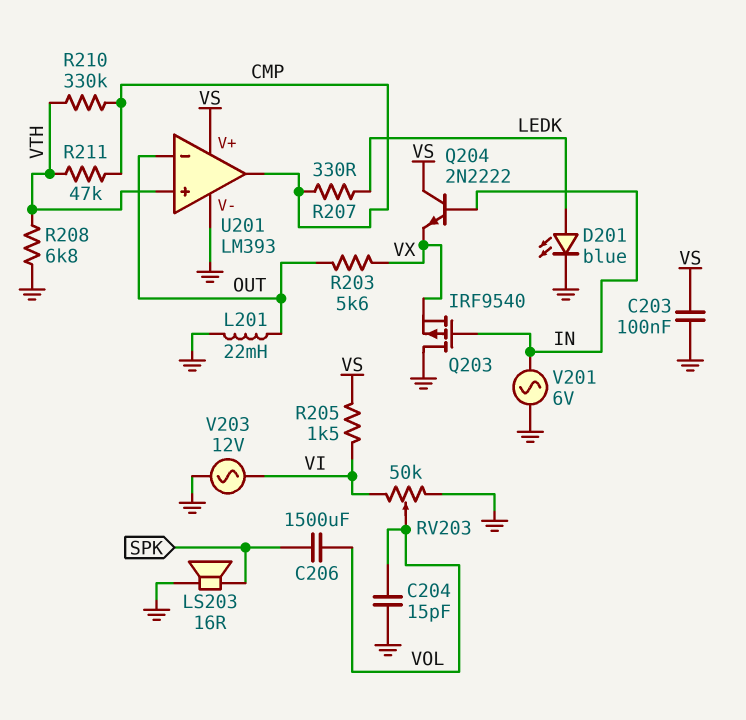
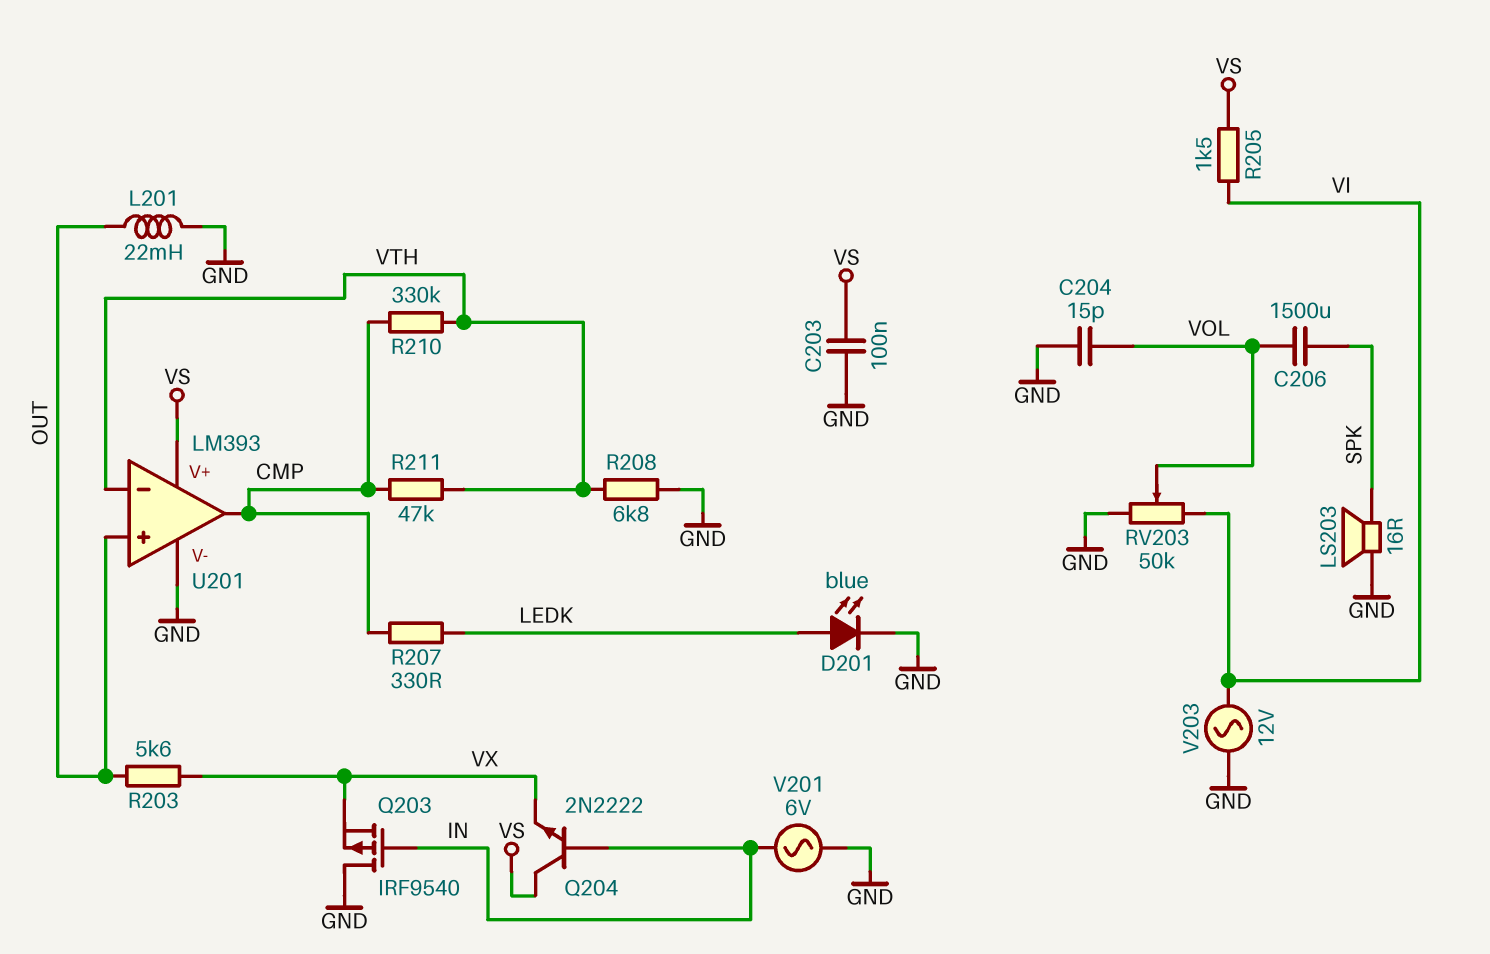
U201 pin in+: VTH -> OUT
U201 pin in-: OUT -> VTH

